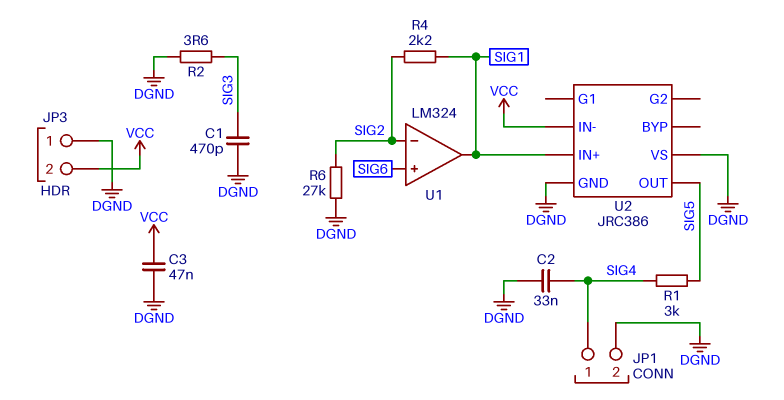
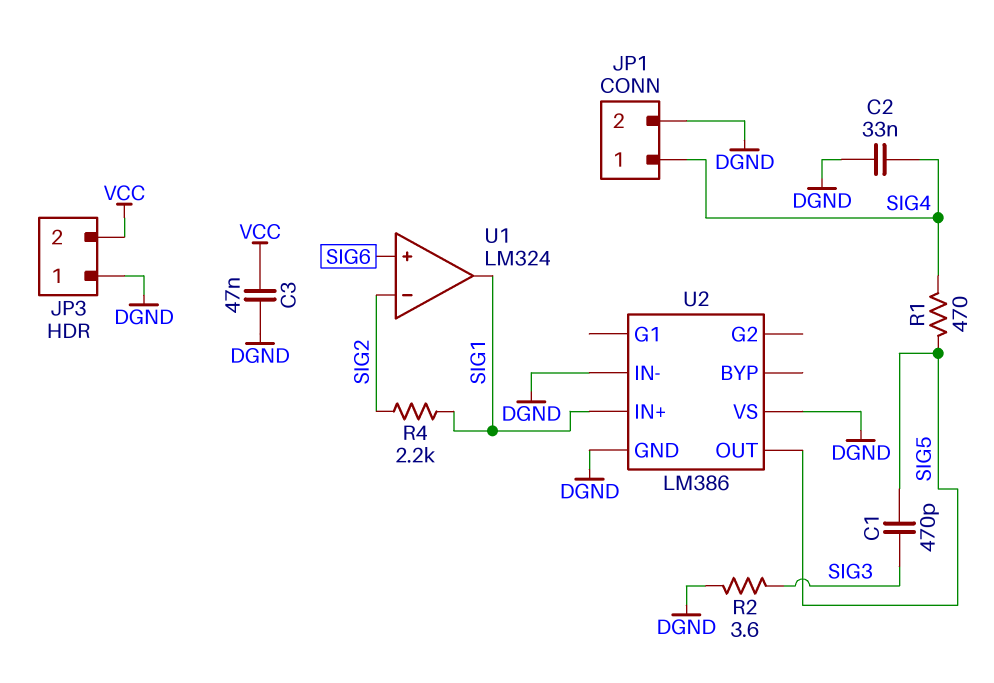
C1: 470pF (DGND, SIG3) -> 470pF (SIG3, SIG5)
R1: 3k (SIG4, SIG5) -> 470 (SIG4, SIG5)
R6: 27k (DGND, SIG2) -> none
U2: JRC386 -> LM386
U2 pin IN-: VCC -> DGND

